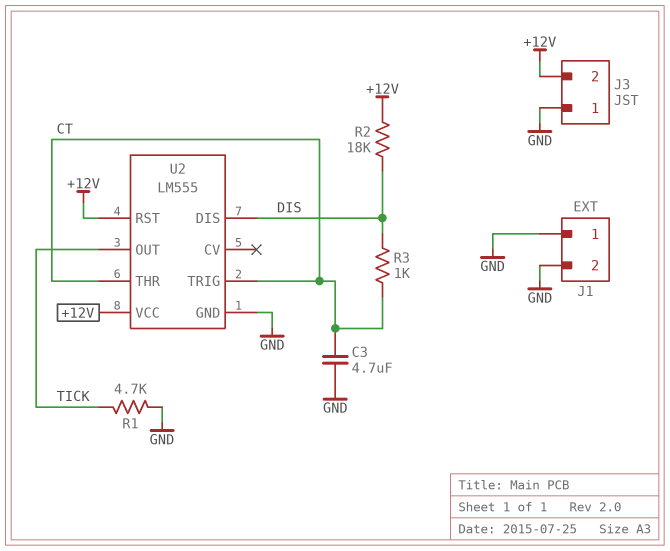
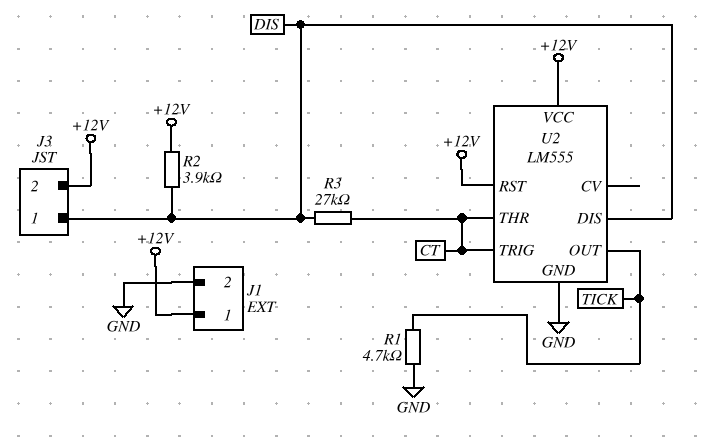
C3: 4.7uF (CT, GND) -> none
J1 pin 1: GND -> +12V
J3 pin 1: GND -> DIS
R2: 18k (+12V, DIS) -> 3.9k (+12V, DIS)
R3: 1k (CT, DIS) -> 27k (CT, DIS)

